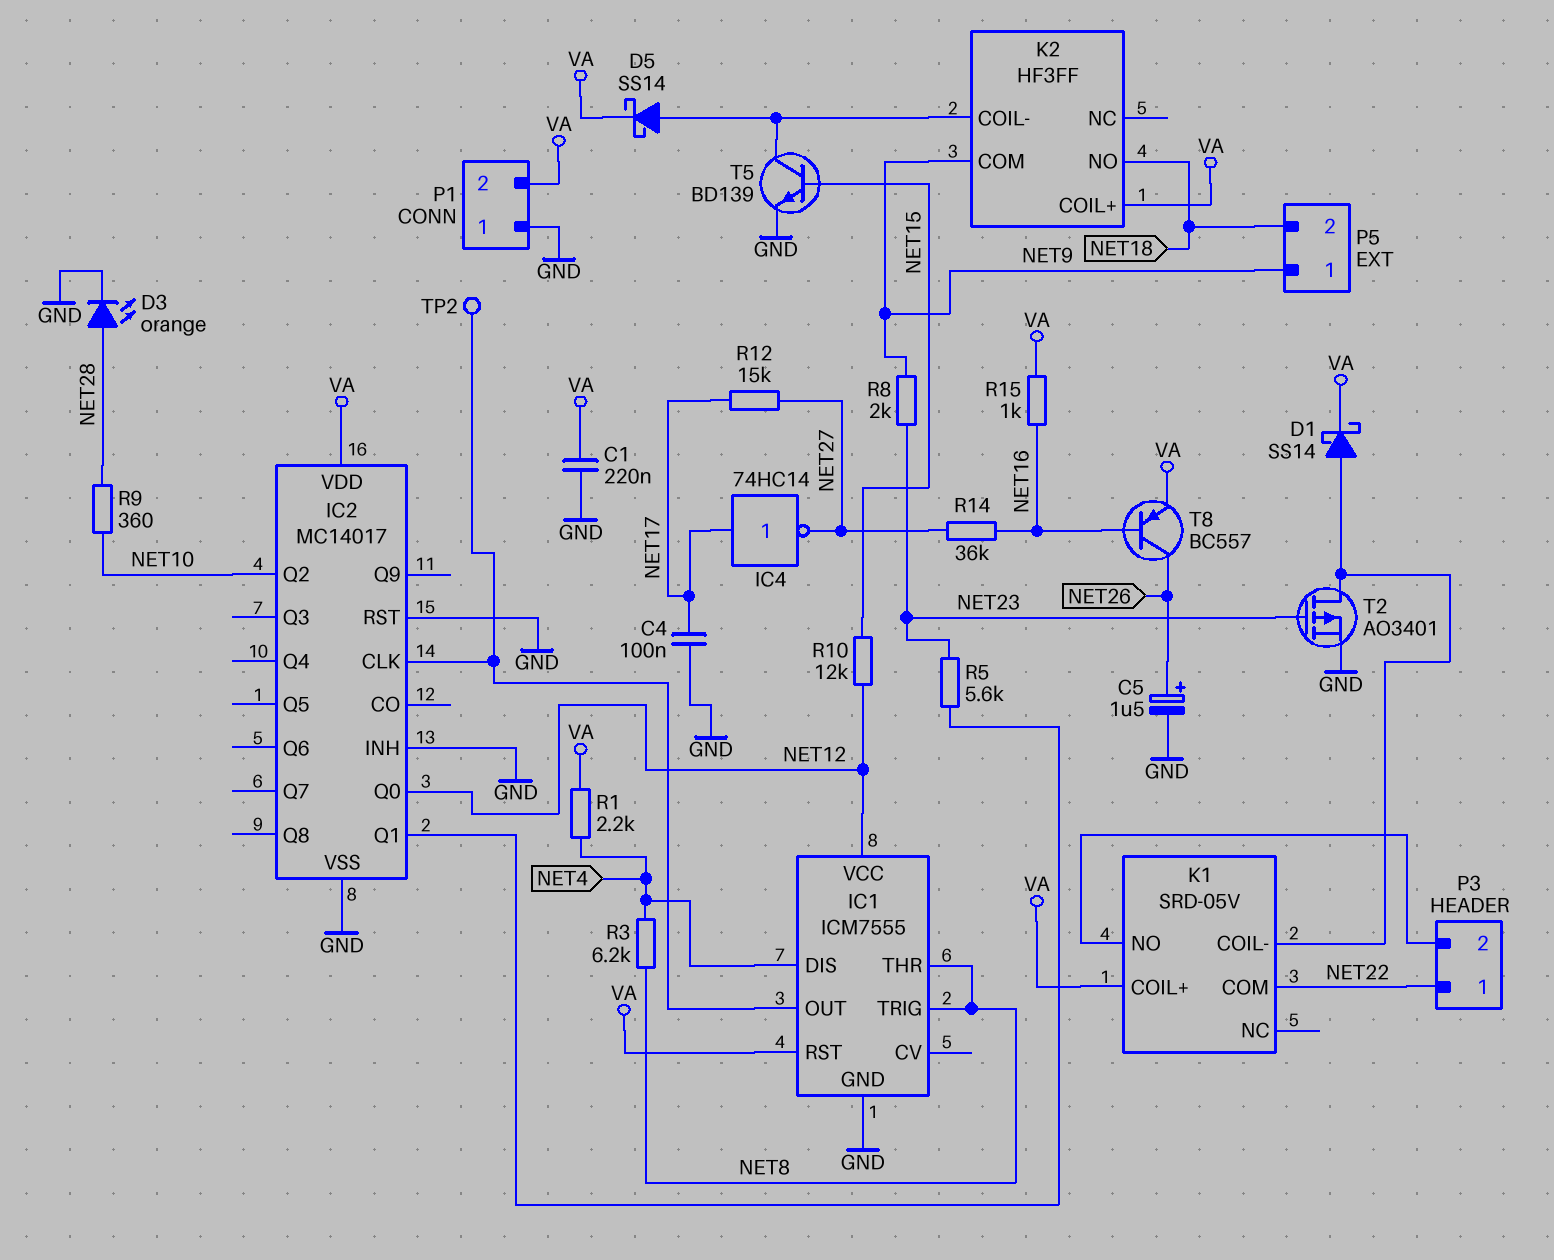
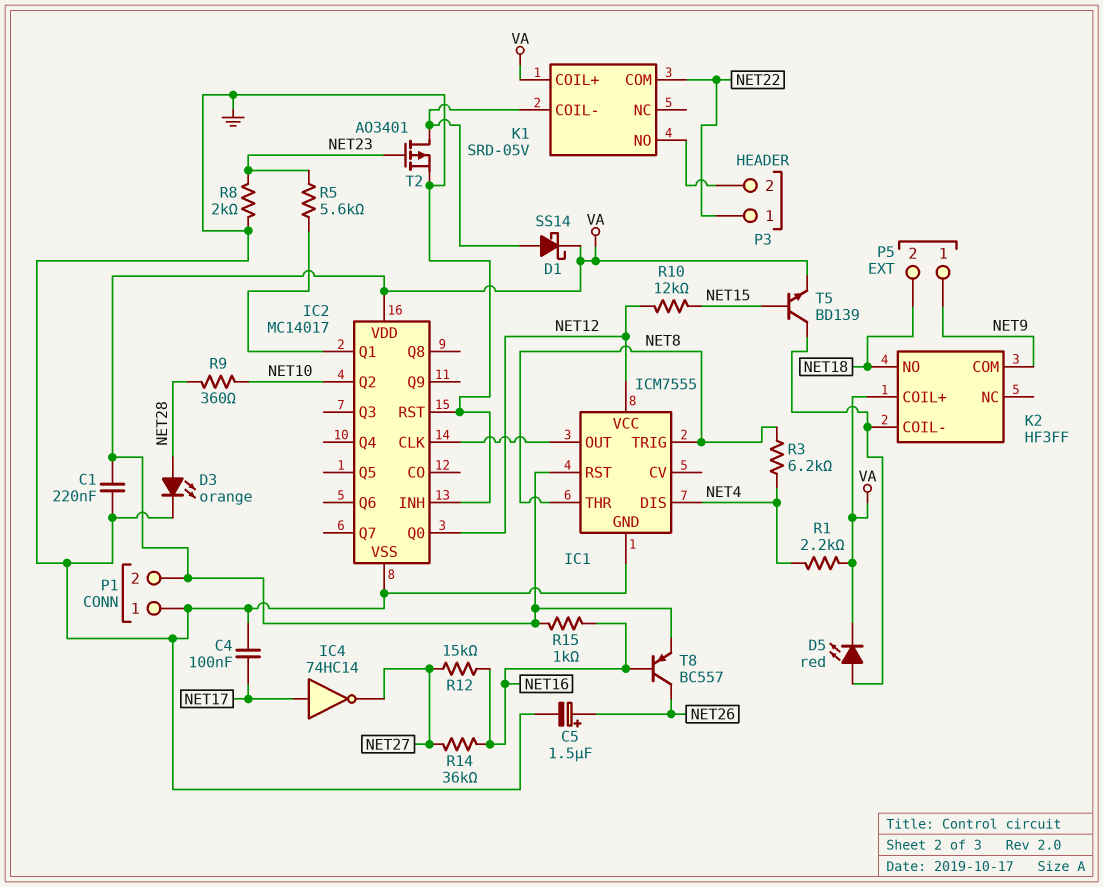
D5: schottky SS14 (A K2/COIL-, K VA) -> LED red (A K2/COIL-, K VA)
R8: 2k (NET9, NET23) -> 2k (GND, NET23)
R12: 15k (NET17, NET27) -> 15k (NET16, NET27)
T5: NPN BD139 (B NET15, C K2/COIL-, E GND) -> NPN BD139 (B NET15, C K2/COIL-, E VA)
TP2: test point (IC1/OUT) -> none

